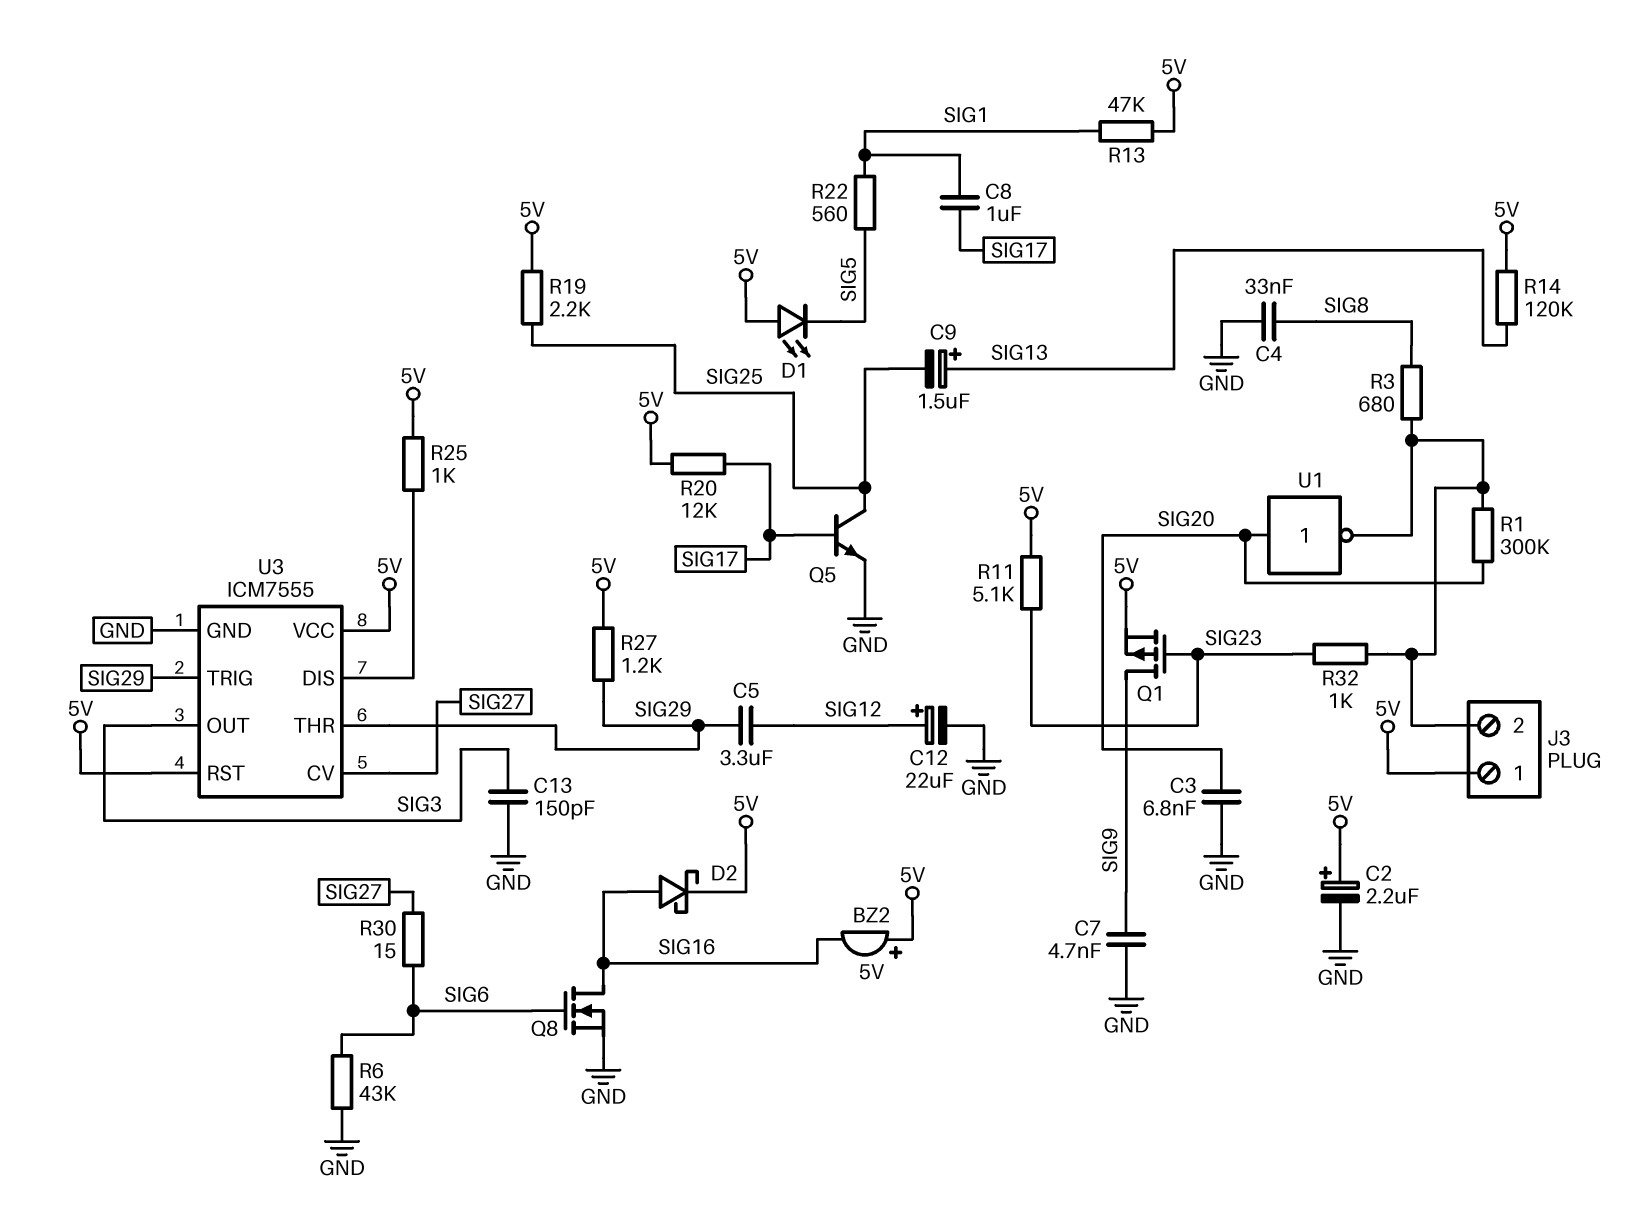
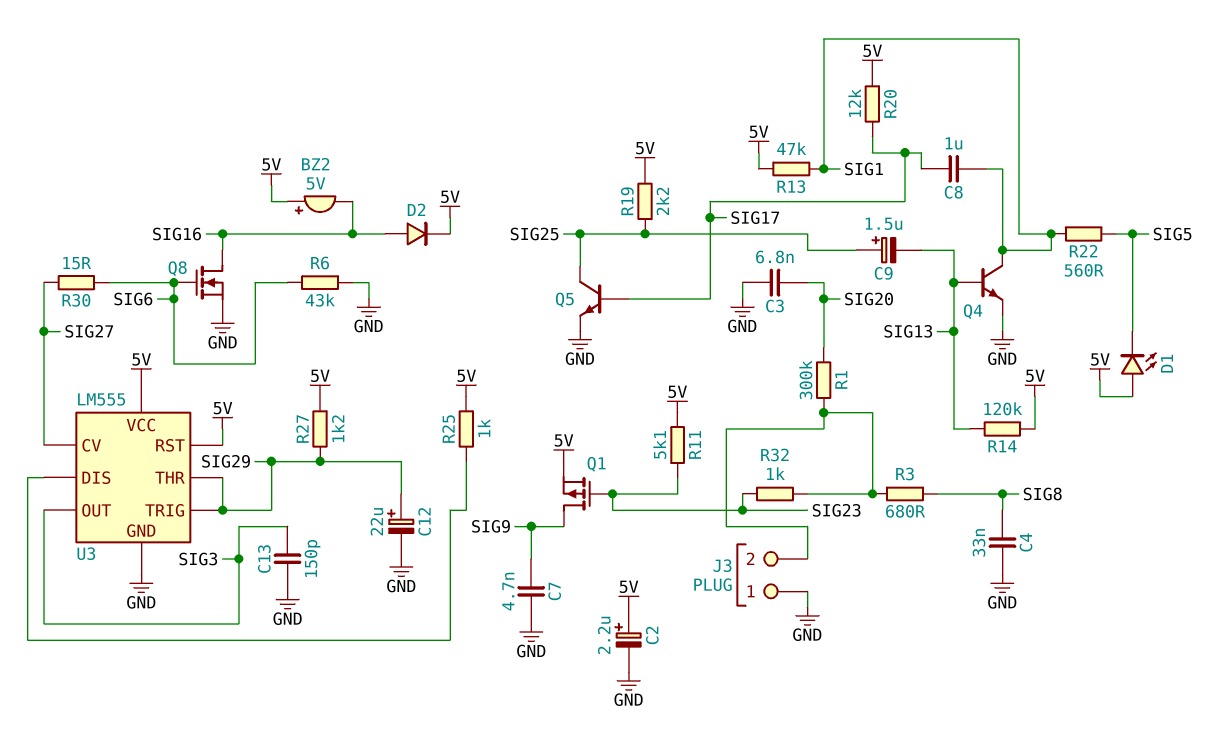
C5: 3.3uF (SIG12, SIG29) -> none
C9: 1.5uF (plus SIG13, minus SIG25) -> 1.5uF (plus SIG25, minus SIG13)
C12: 22uF (plus SIG12, minus GND) -> 22uF (plus SIG29, minus GND)
D2: schottky (A SIG16, K 5V) -> diode (A SIG16, K 5V)
J3 pin 1: 5V -> GND
Q4: none -> NPN (B SIG13, C SIG1, E GND)
U1: NOT (in SIG20, out J3/2) -> none
U3: ICM7555 -> LM555

